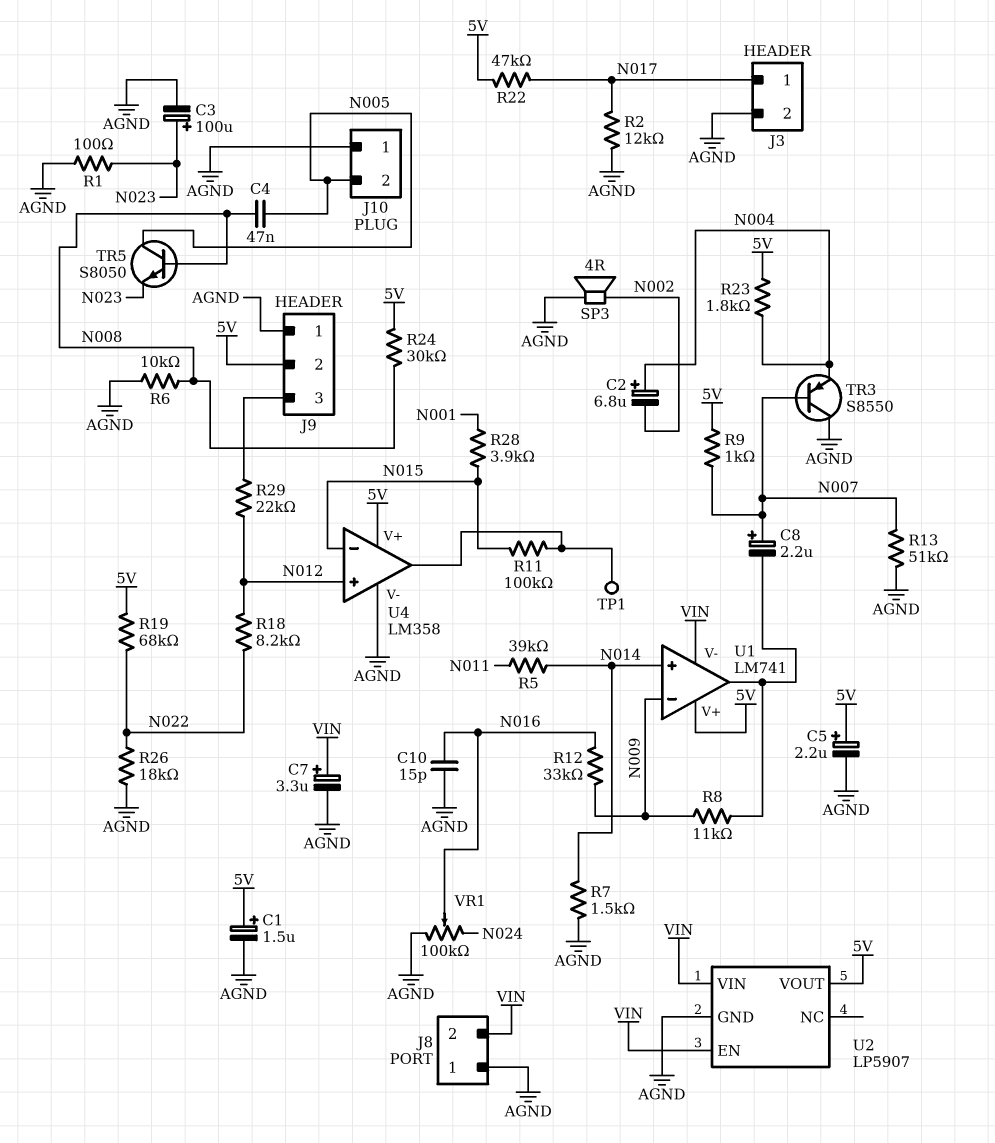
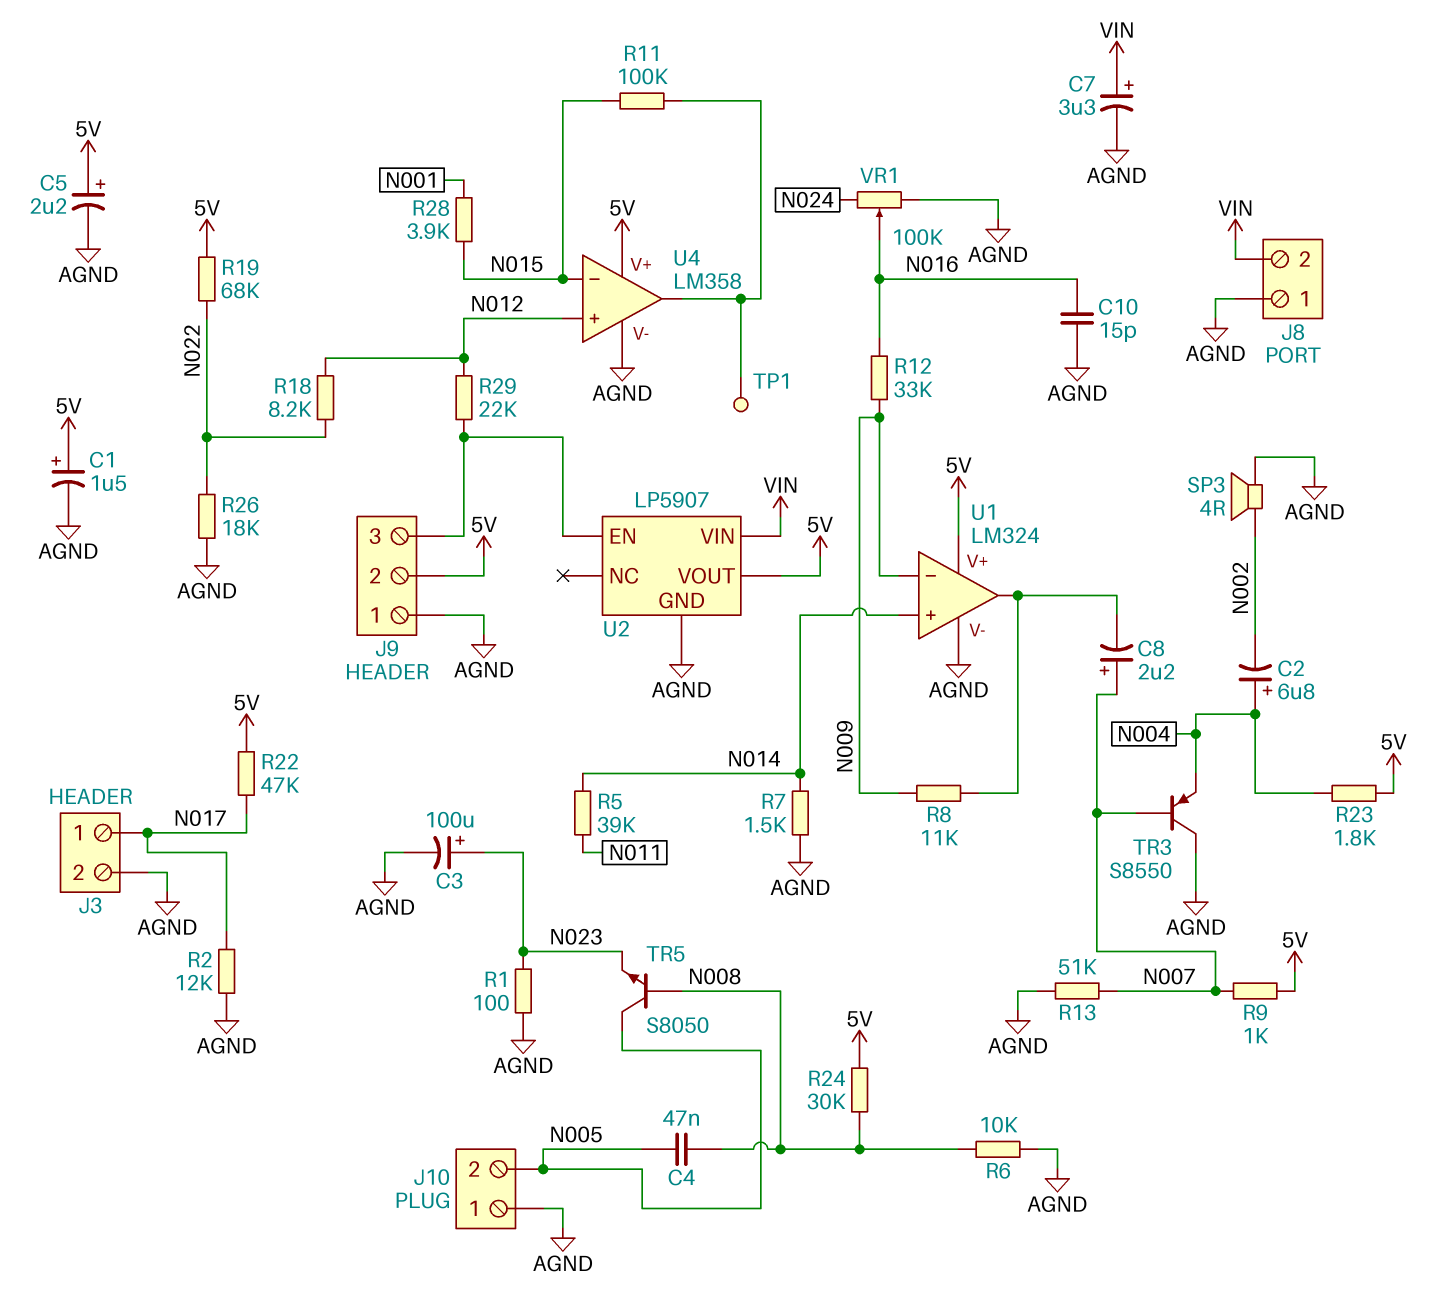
U1: LM741 -> LM324
U1 pin V-: VIN -> AGND
U2 pin EN: VIN -> J9/3

